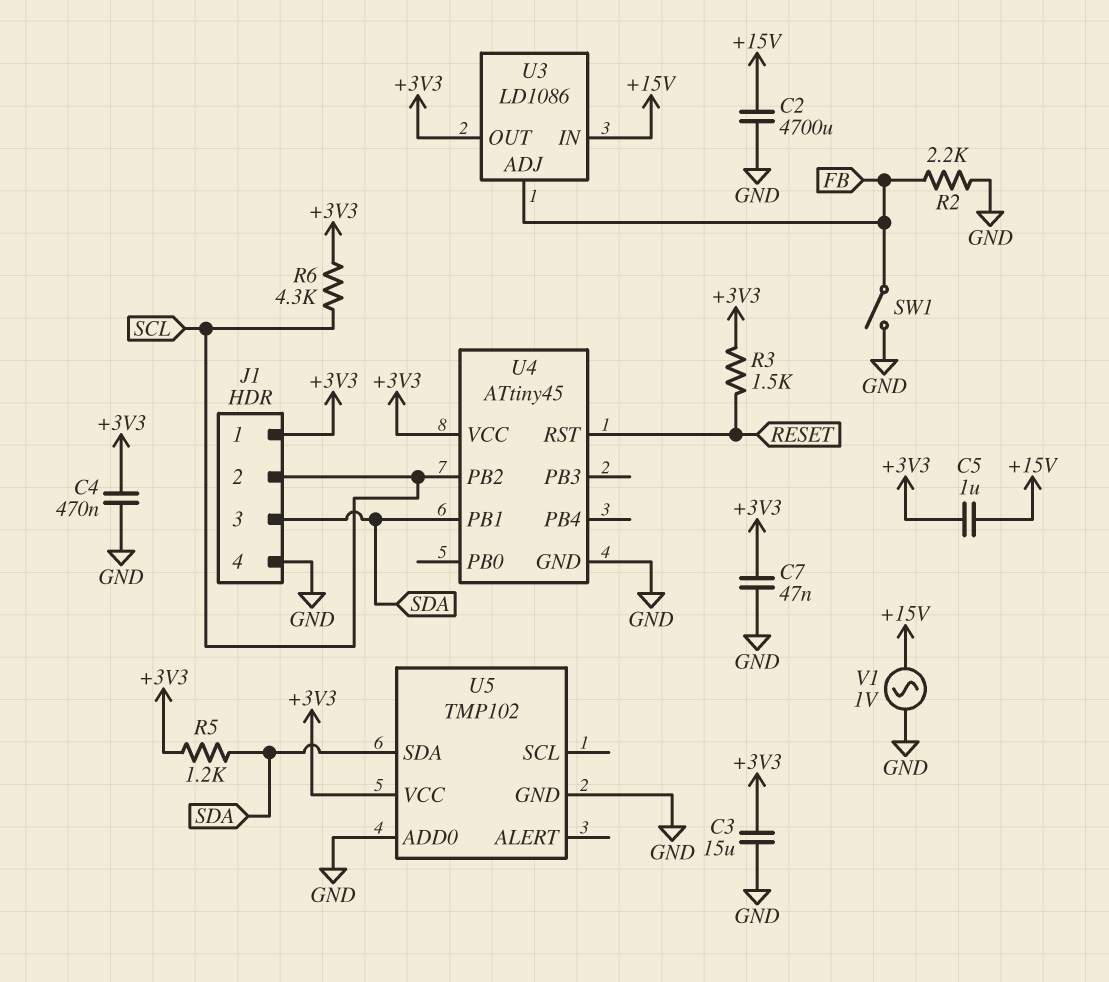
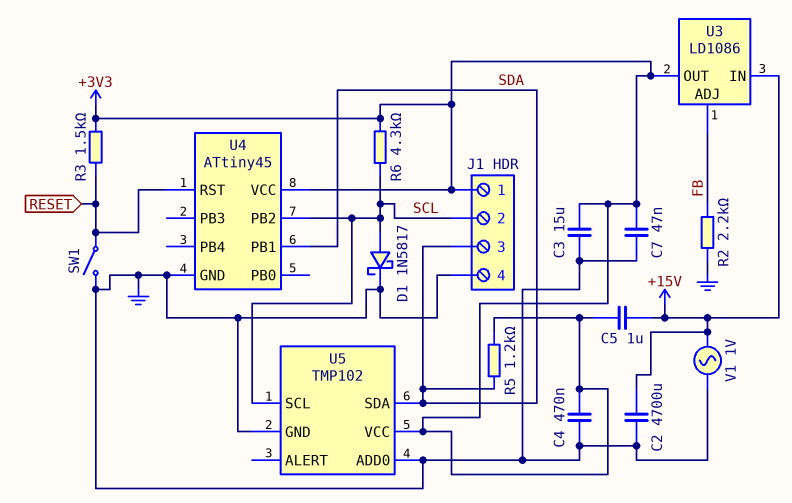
D1: none -> schottky 1N5817 (A SCL, K GND)
SW1: switch (FB, GND) -> switch (GND, RESET)
U5 pin SCL: none -> SCL

